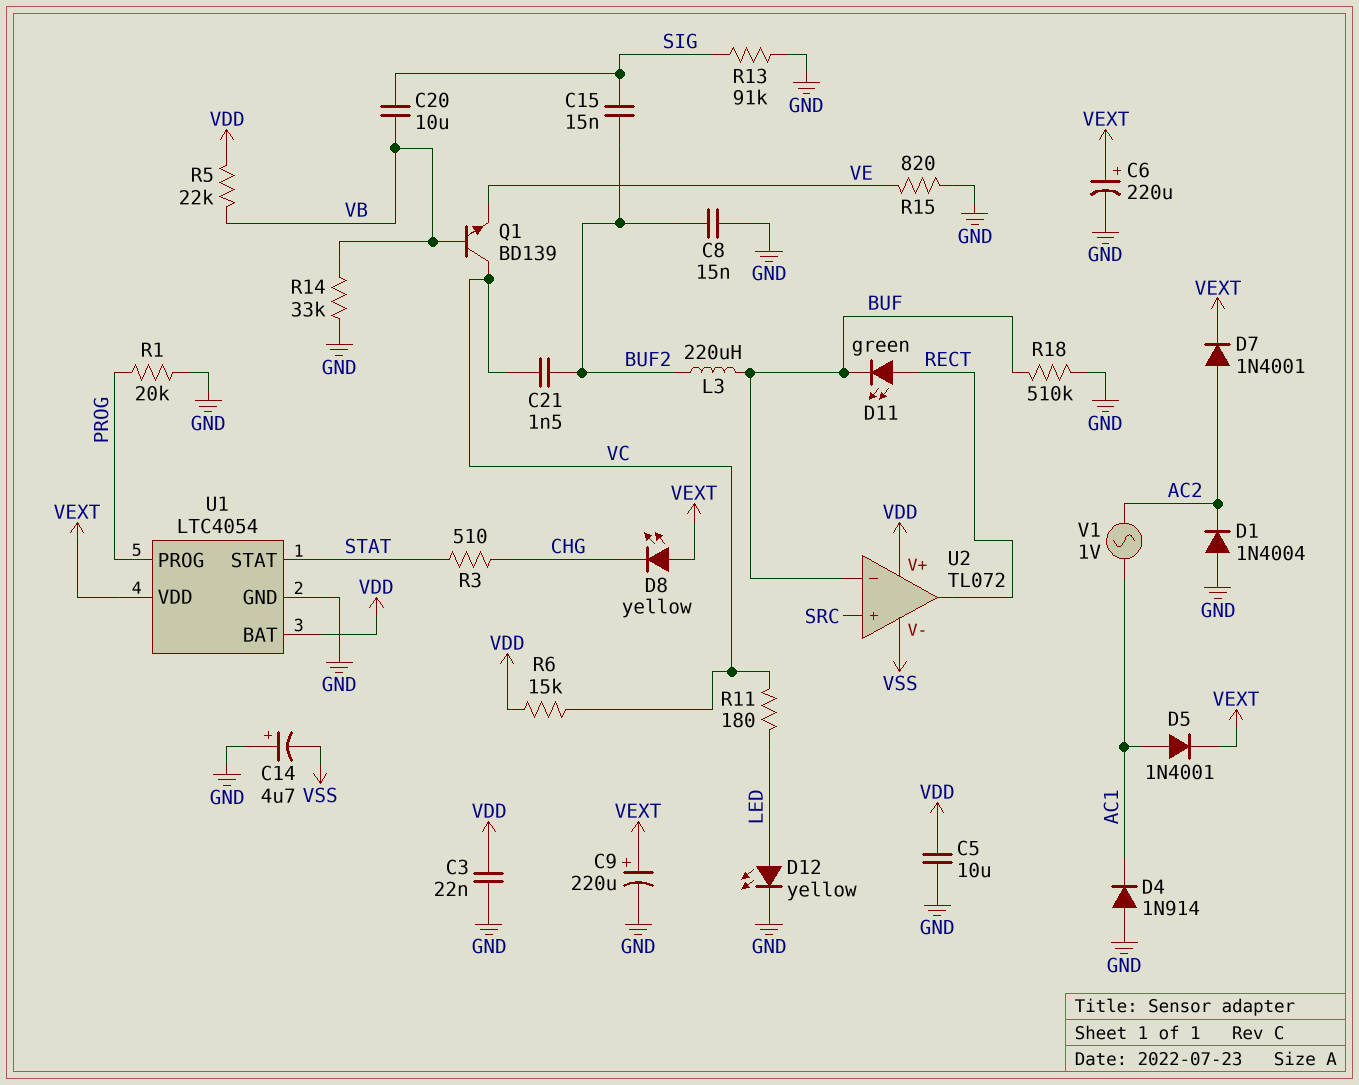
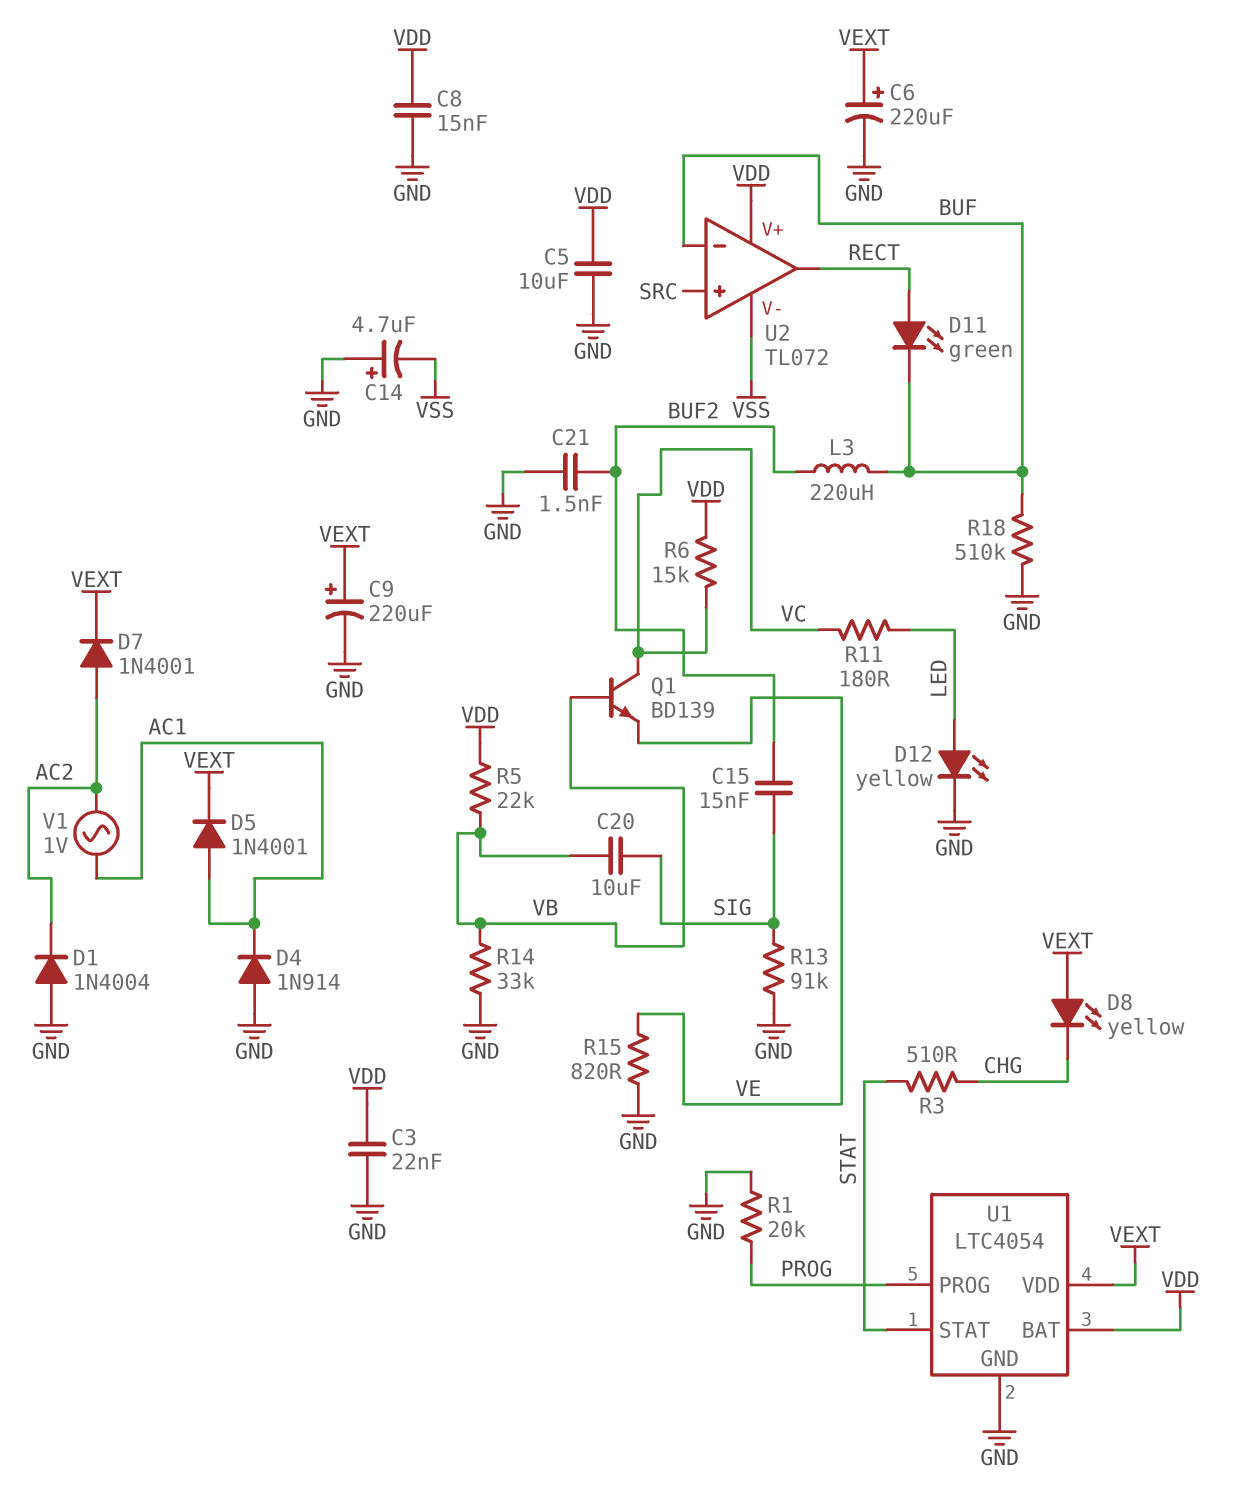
C8: 15nF (BUF2, GND) -> 15nF (GND, VDD)
C21: 1.5nF (BUF2, VC) -> 1.5nF (BUF2, GND)

